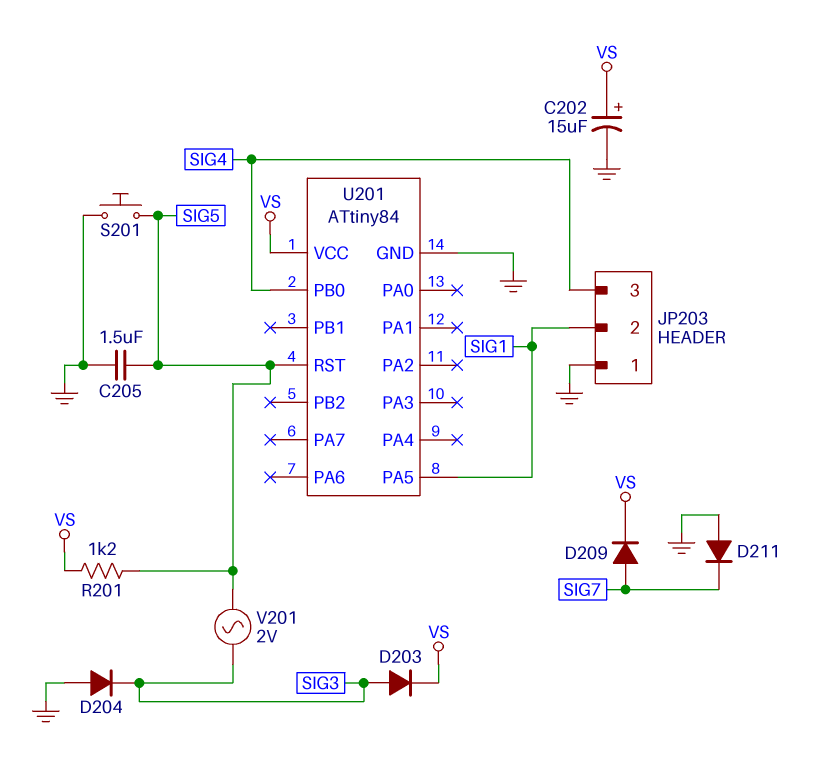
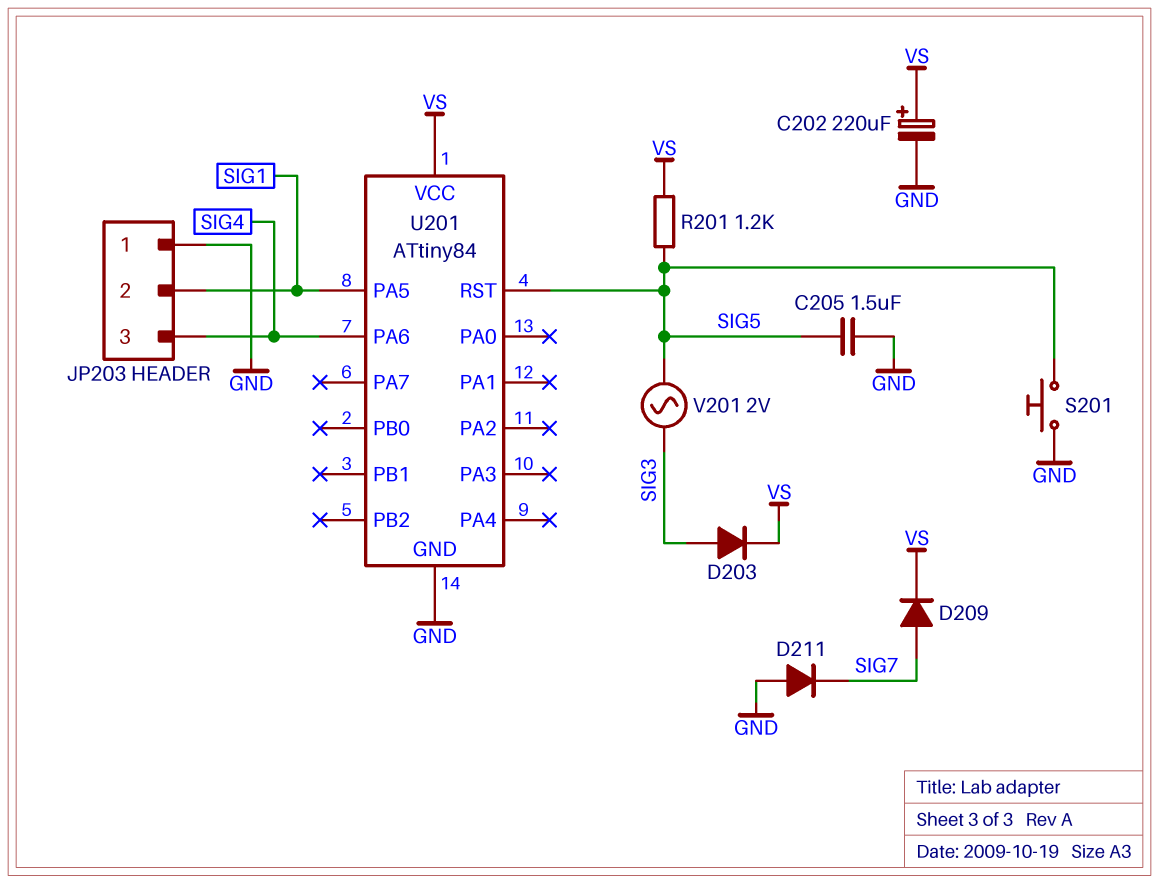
C202: 15uF (plus VS, minus GND) -> 220uF (plus VS, minus GND)
D204: diode (A GND, K SIG3) -> none
U201 pin PA6: none -> SIG4
U201 pin PB0: SIG4 -> none

